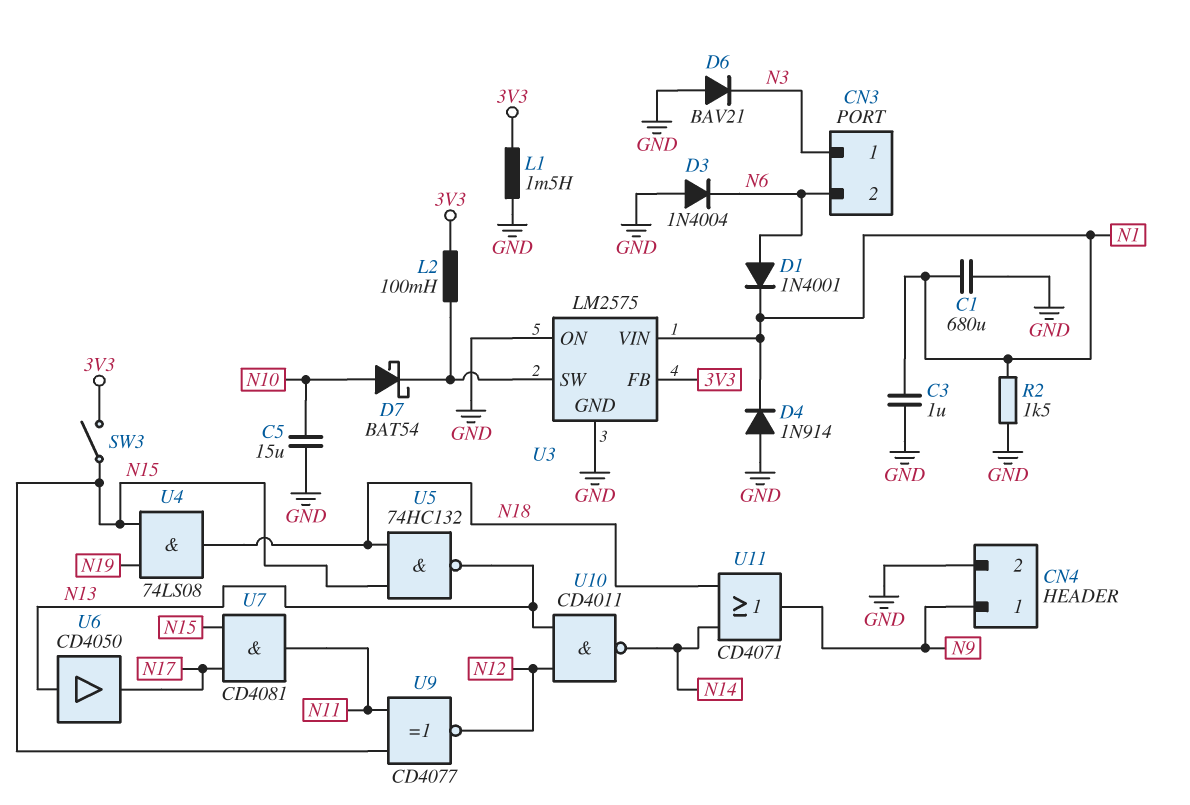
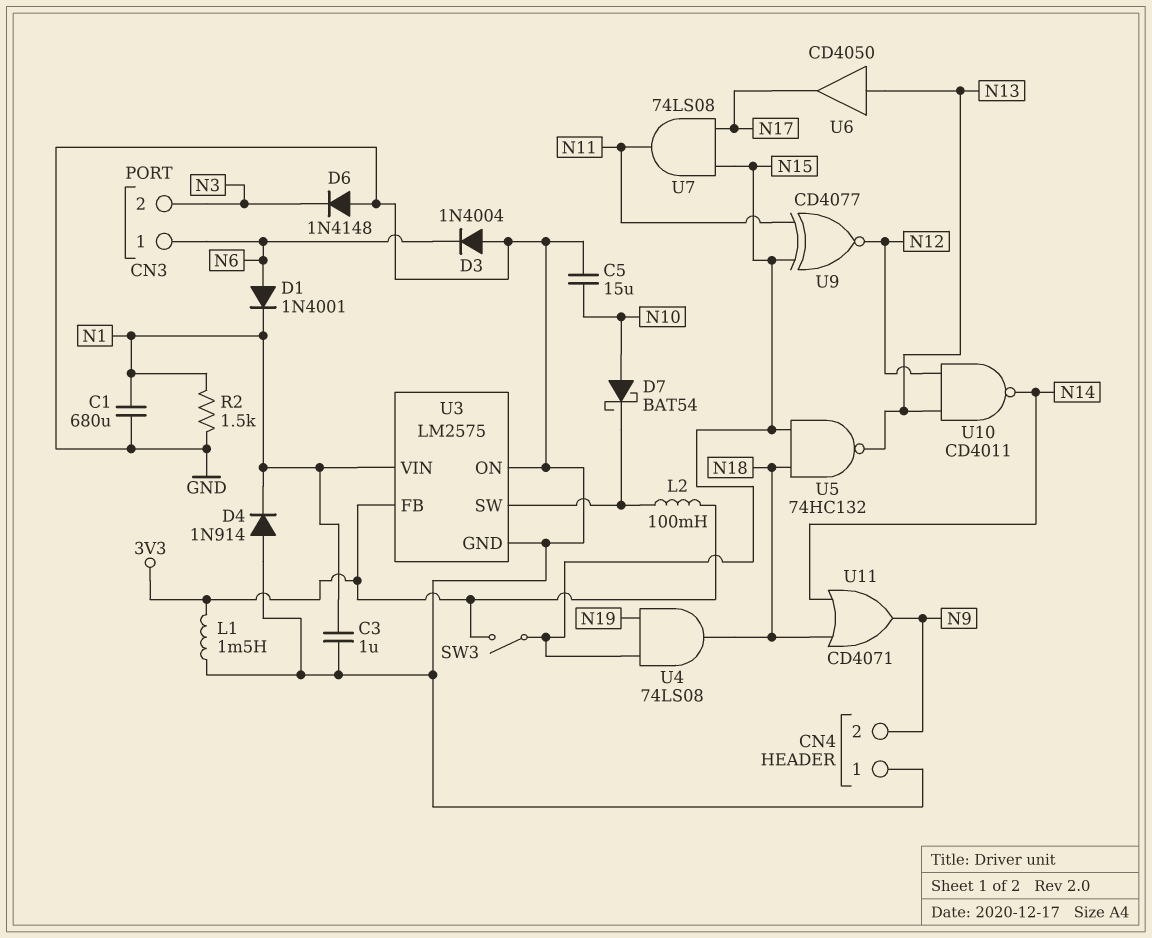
CN3 pin 1: N3 -> N6
CN3 pin 2: N6 -> N3
CN4 pin 1: N9 -> GND
CN4 pin 2: GND -> N9
D6: diode BAV21 (A GND, K N3) -> diode 1N4148 (A GND, K N3)
U7: AND CD4081 (in N15, in N17, out N11) -> AND 74LS08 (in N15, in N17, out N11)

